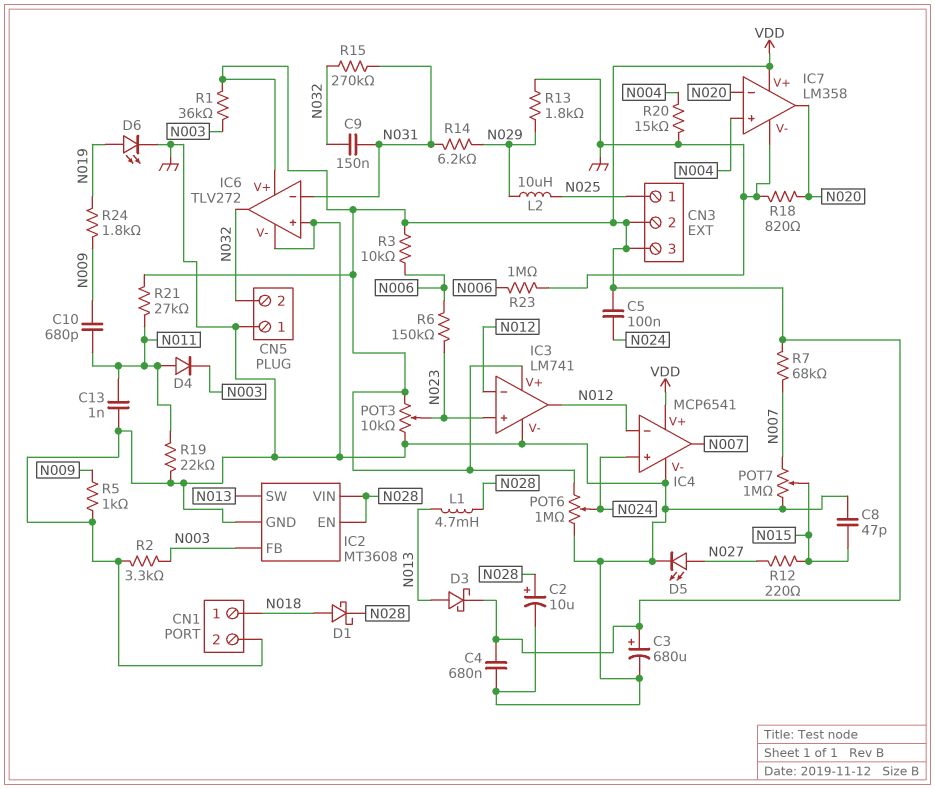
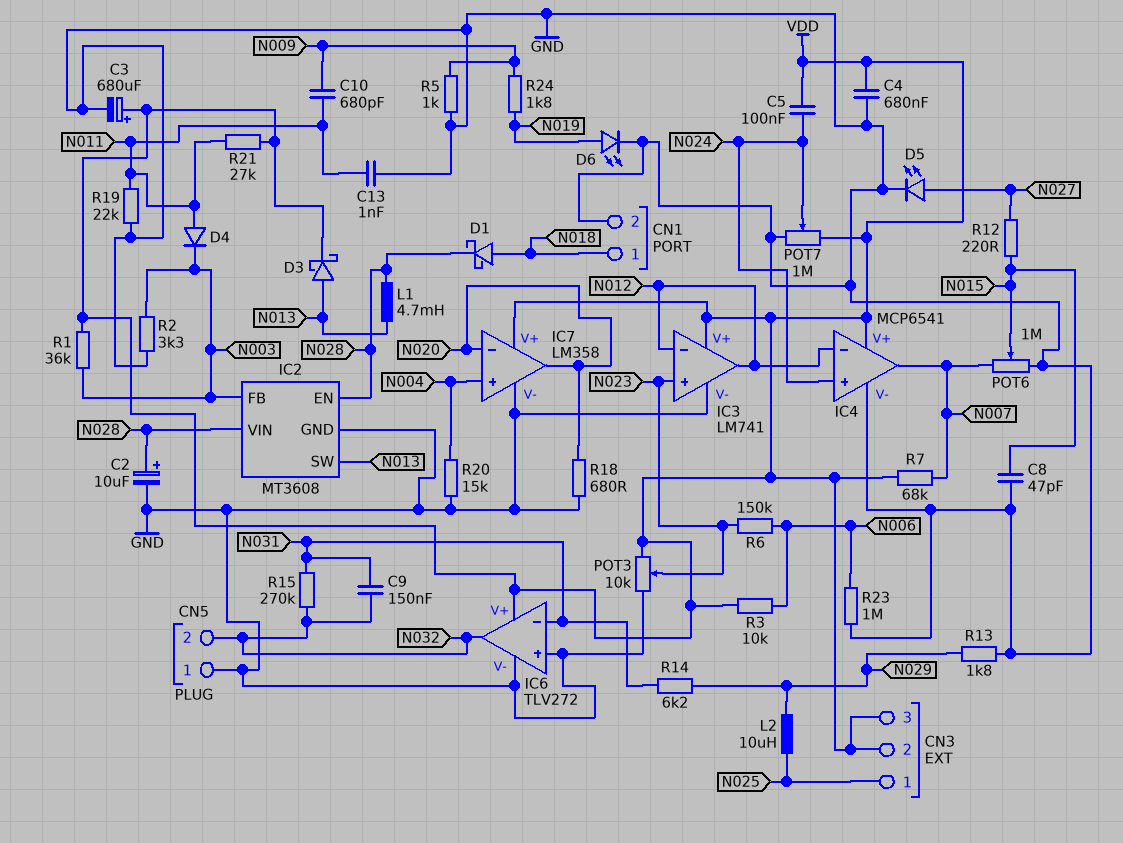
POT6: 1M (GND, VDD, wiper N024) -> 1M (GND, N007, wiper N015)
POT7: 1M (GND, N007, wiper N015) -> 1M (GND, VDD, wiper N024)
R18: 820 (GND, N020) -> 680 (GND, N020)

